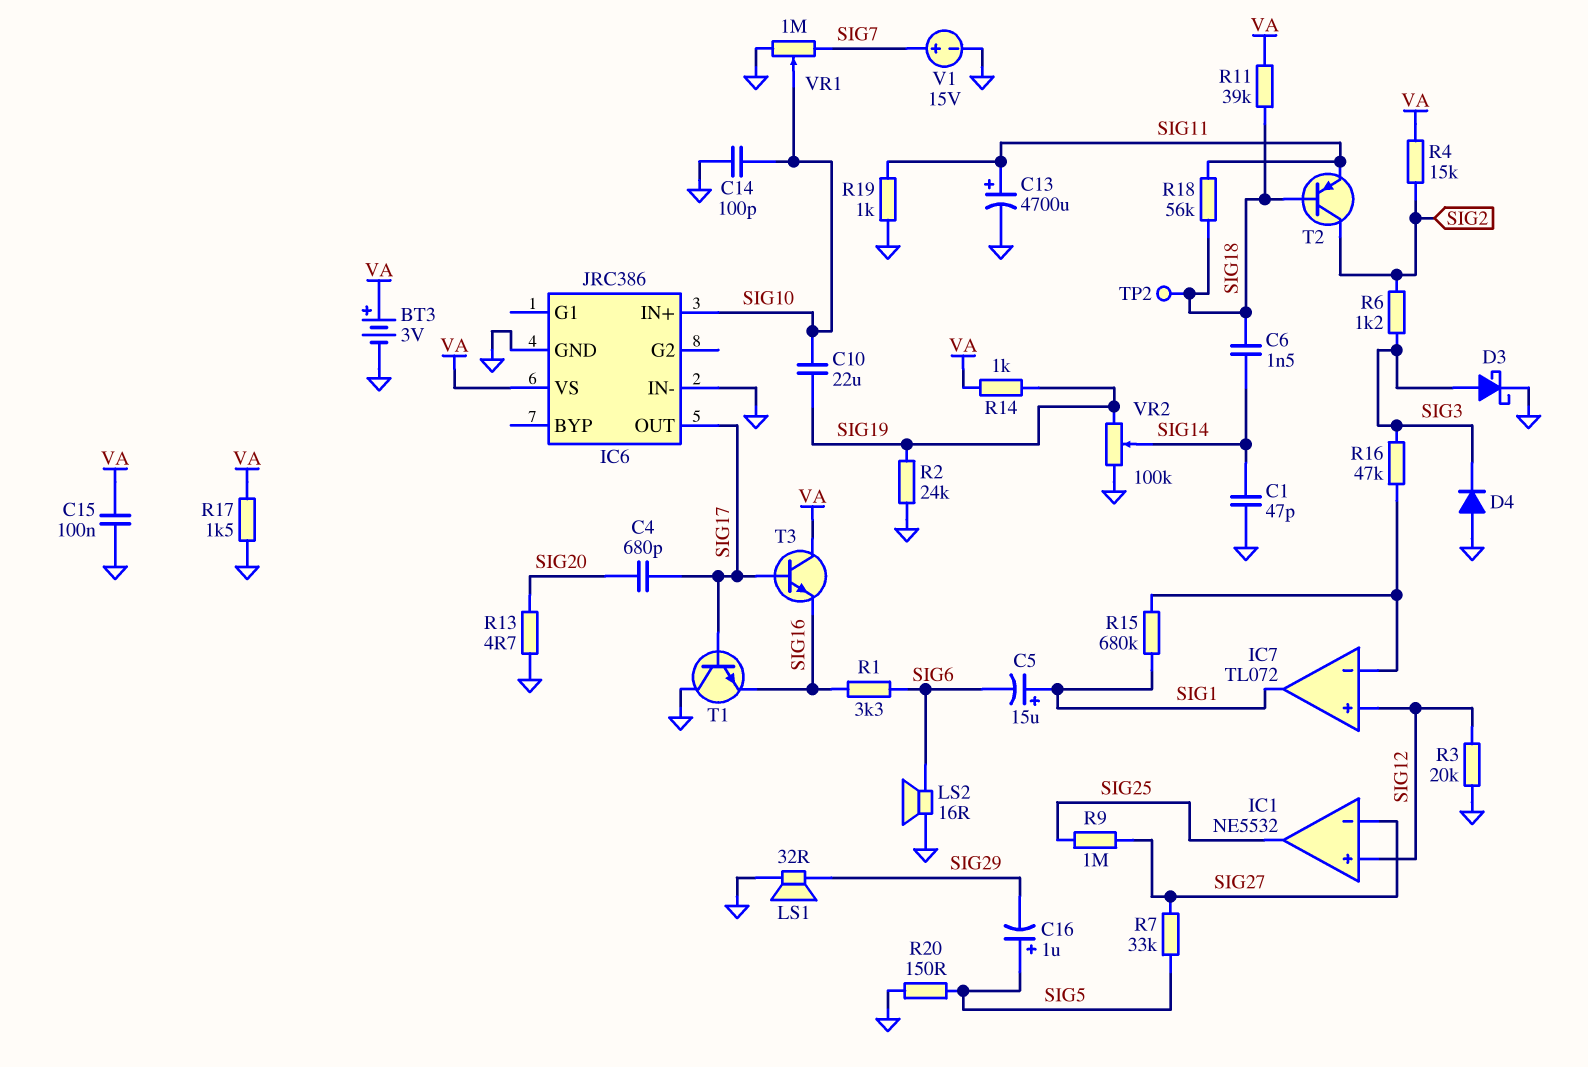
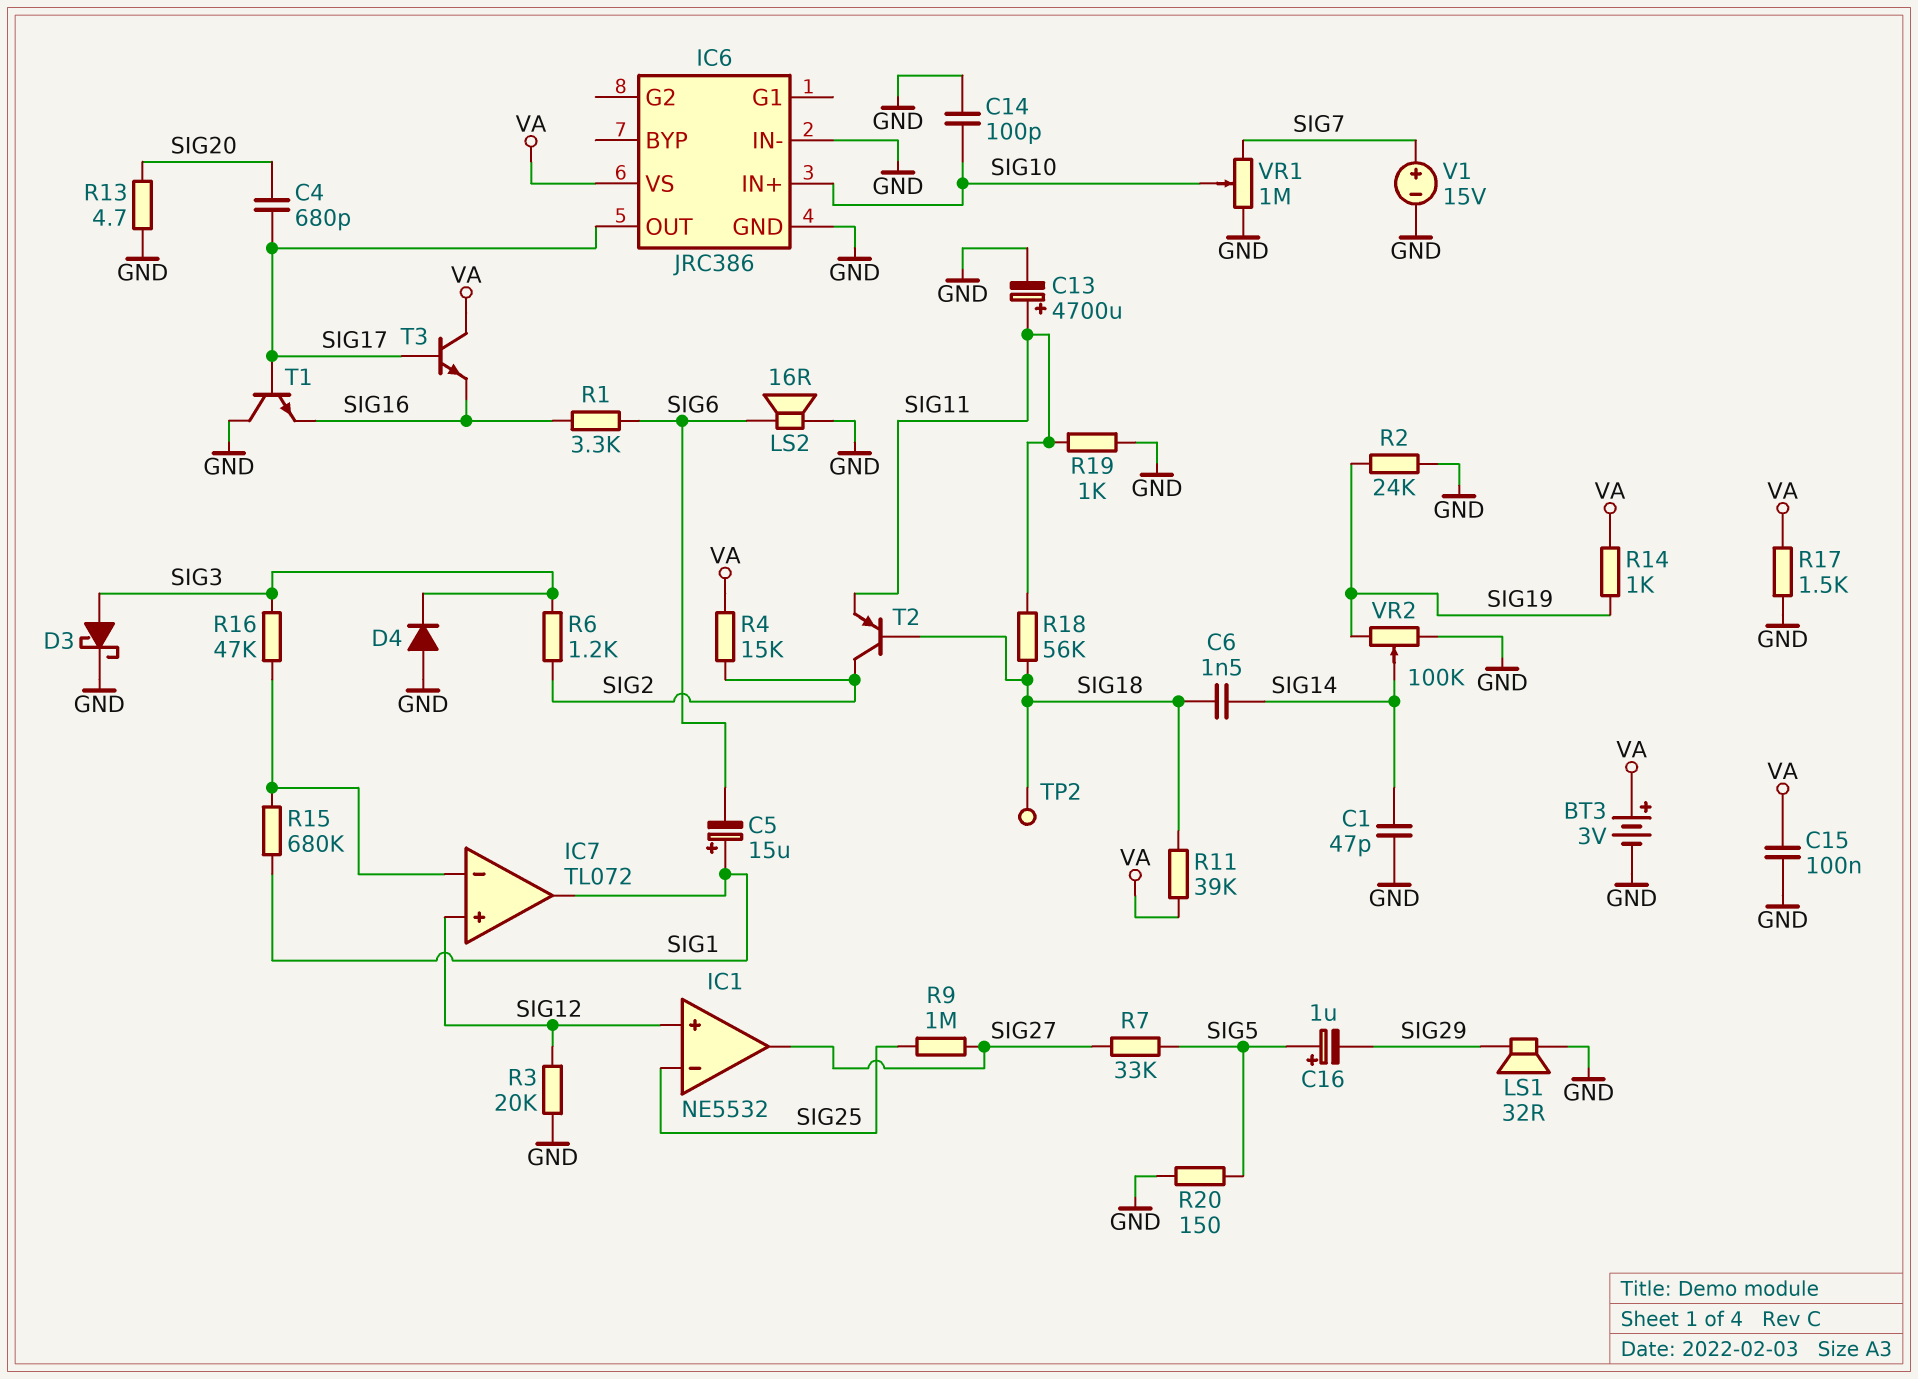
C10: 22uF (SIG10, SIG19) -> none
IC1 pin in-: SIG27 -> SIG25
IC1 pin out: SIG25 -> SIG27

